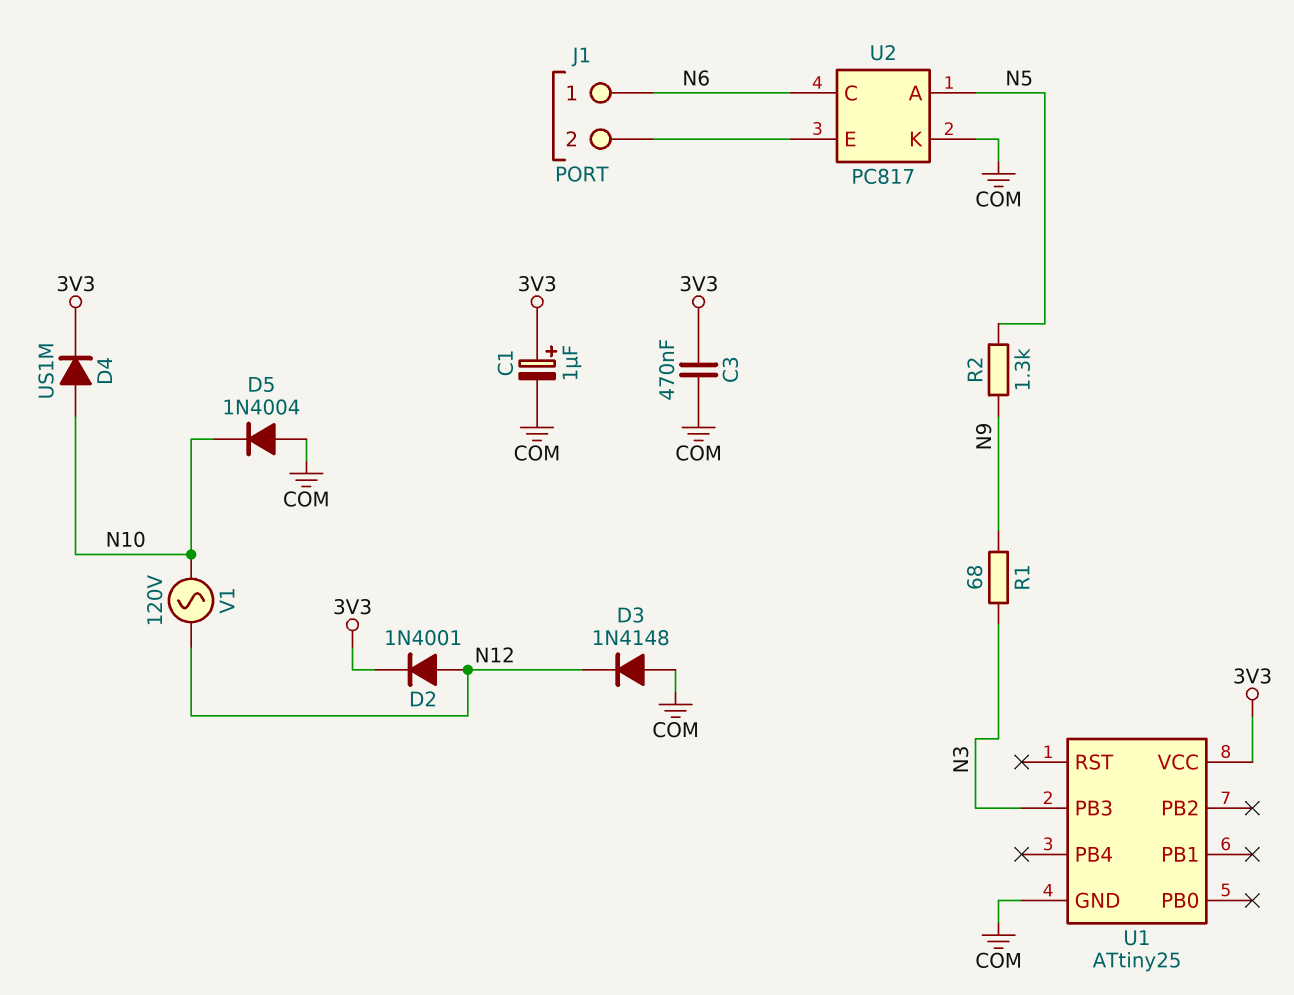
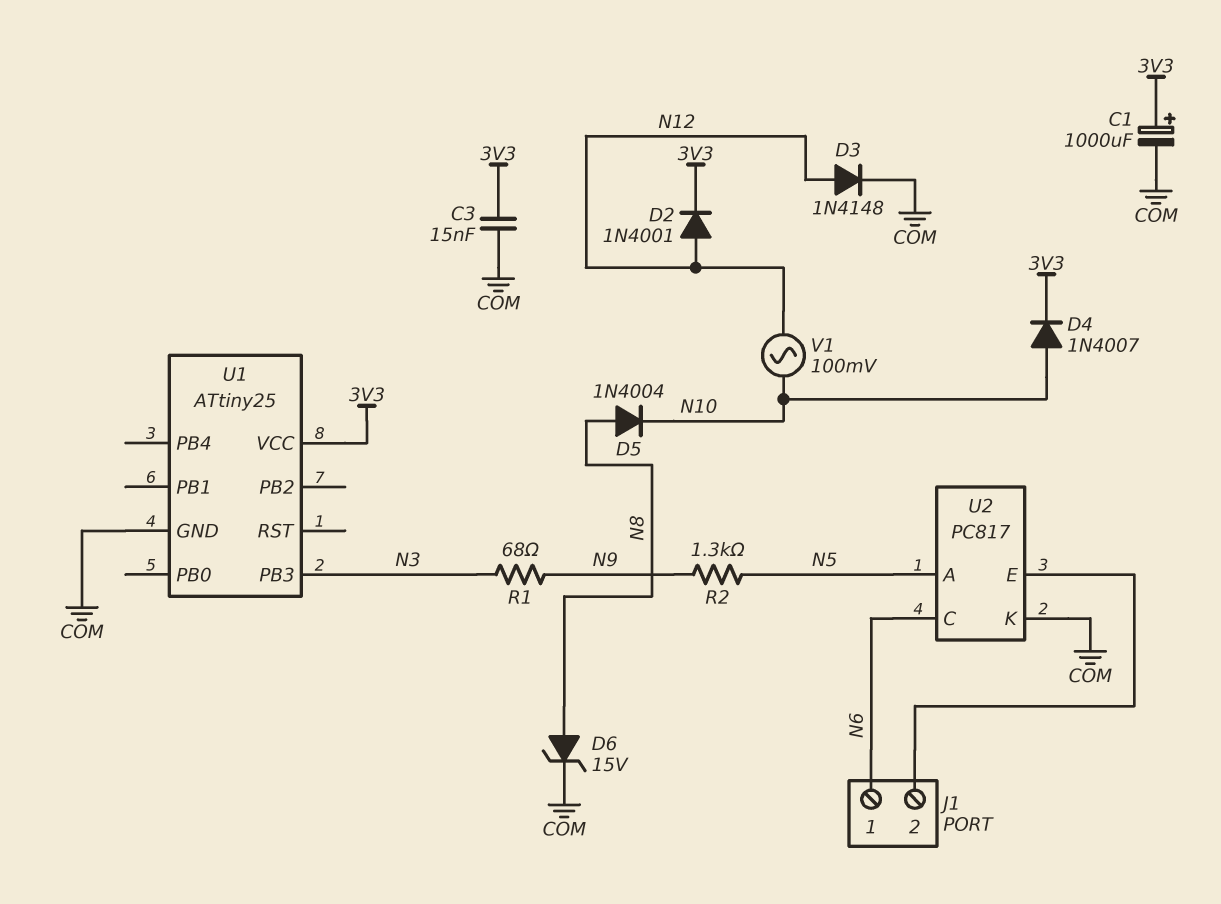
C1: 1uF (plus 3V3, minus COM) -> 1000uF (plus 3V3, minus COM)
C3: 470nF (3V3, COM) -> 15nF (3V3, COM)
D3: diode 1N4148 (A COM, K N12) -> diode 1N4148 (A N12, K COM)
D4: diode US1M (A N10, K 3V3) -> diode 1N4007 (A N10, K 3V3)
D5: diode 1N4004 (A COM, K N10) -> diode 1N4004 (A N8, K N10)
D6: none -> zener 15V (A N8, K COM)
V1: AC 120V (N10, N12) -> AC 100mV (N10, N12)

